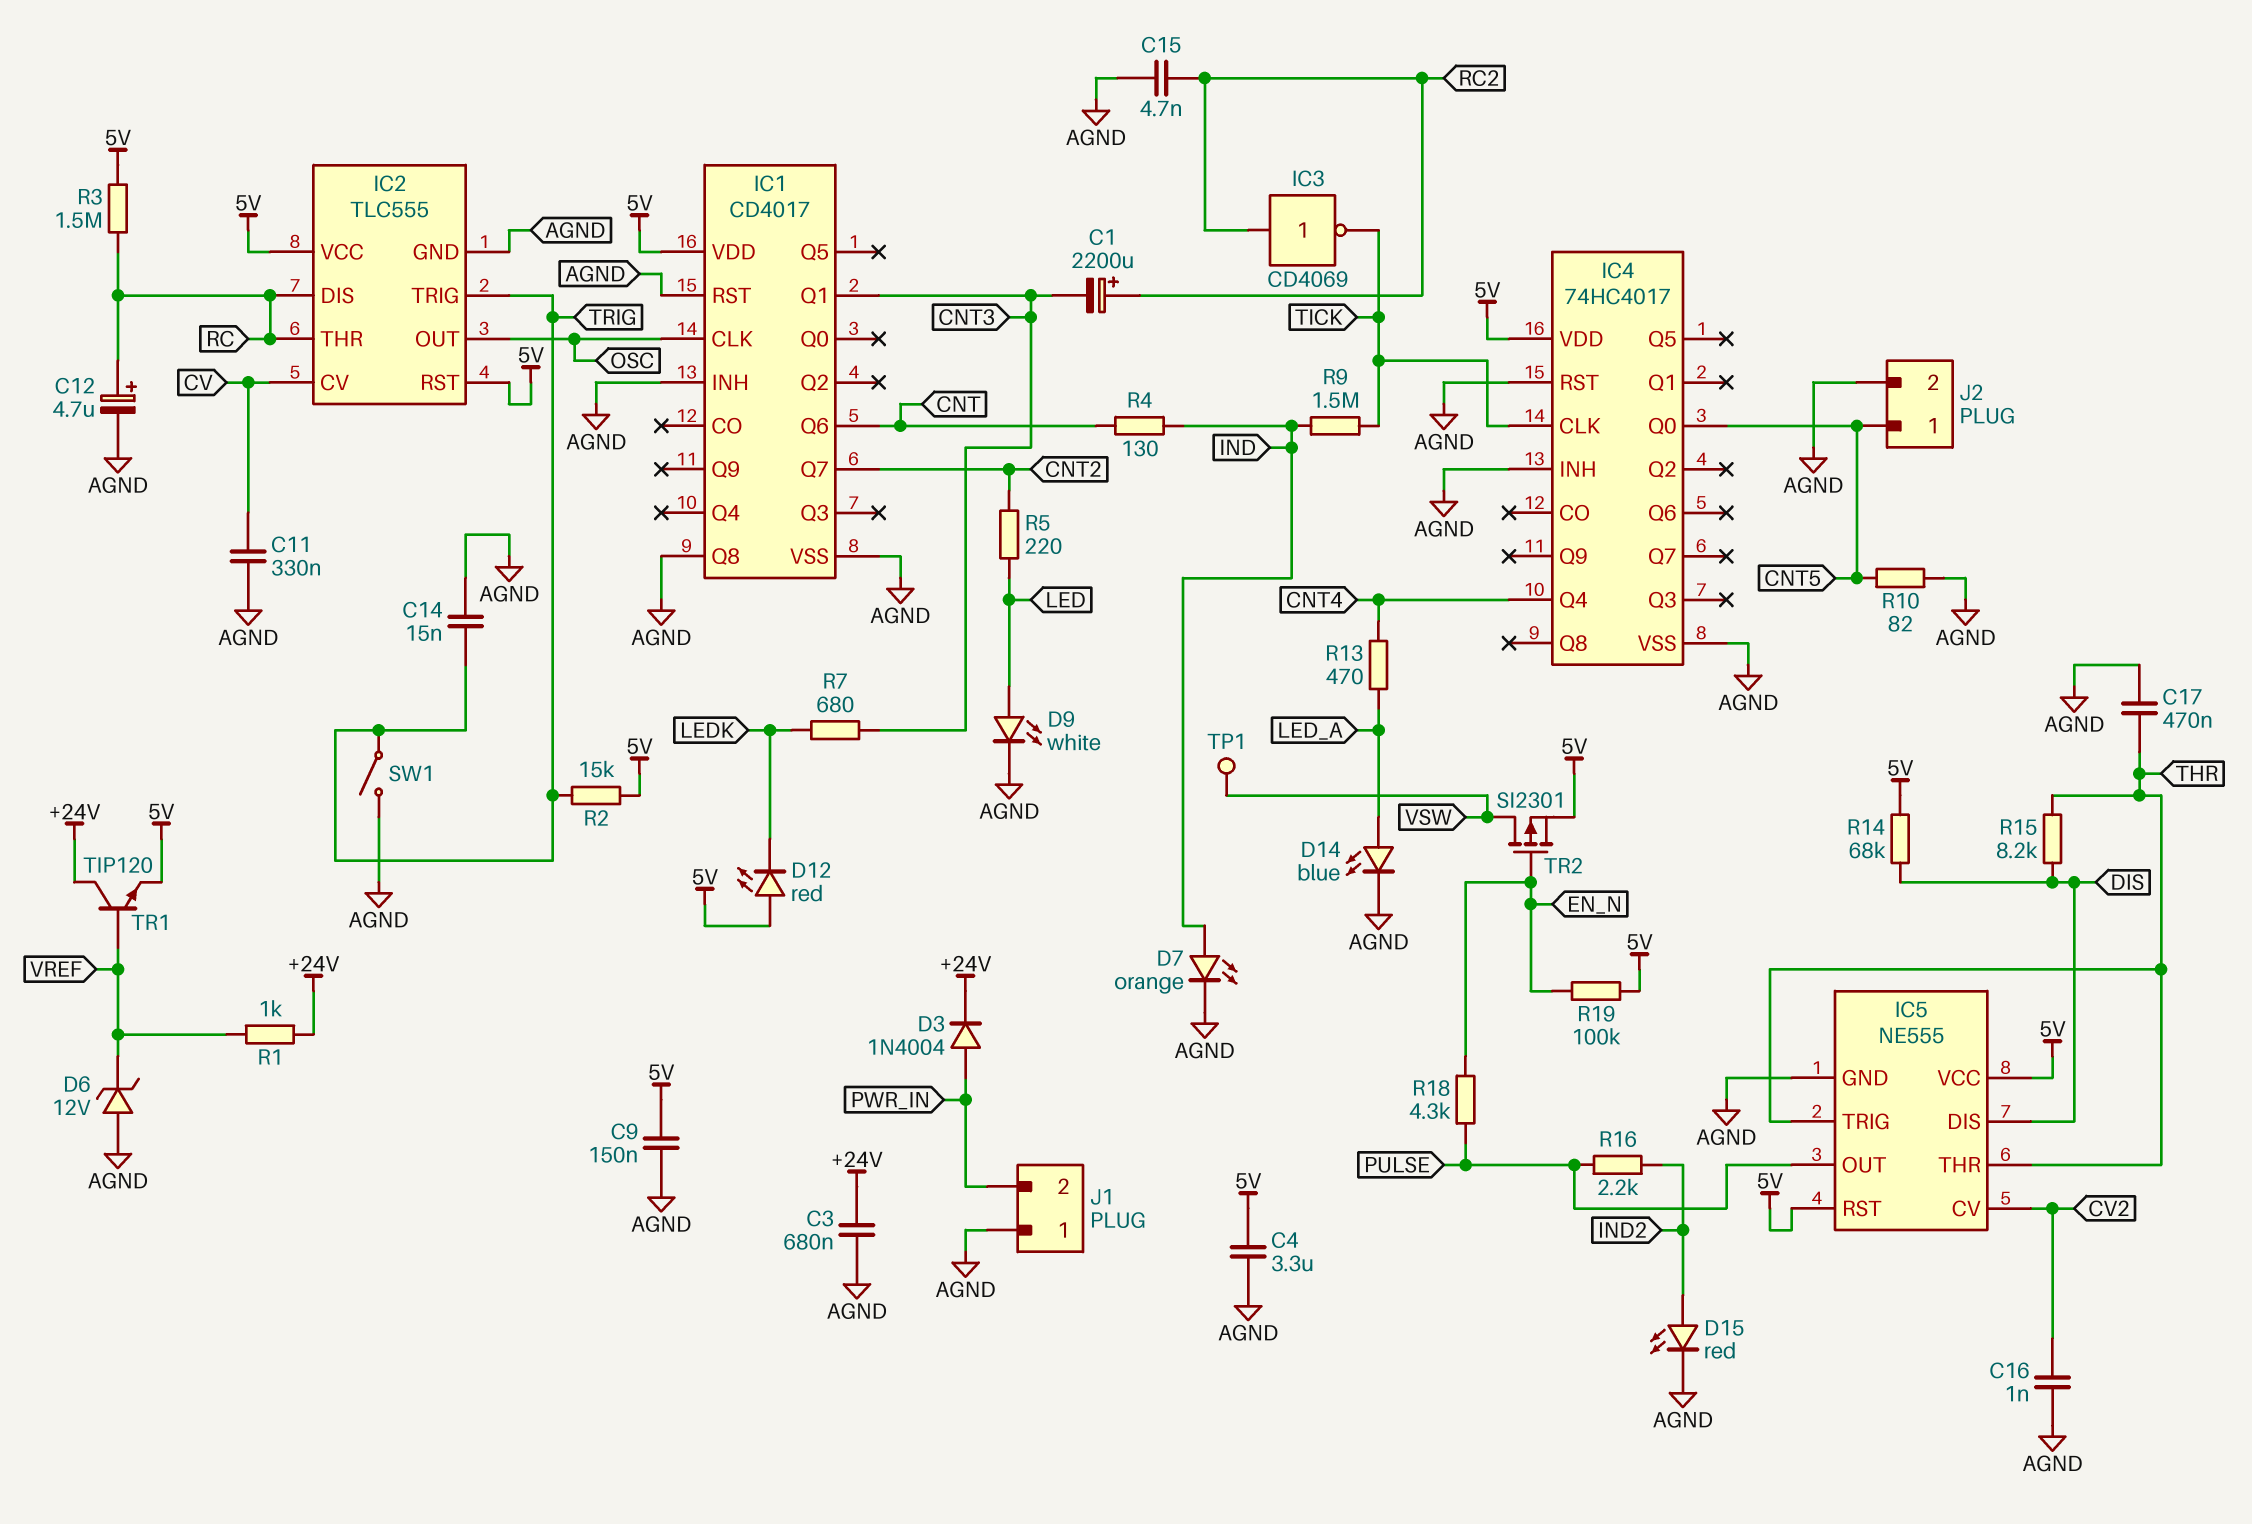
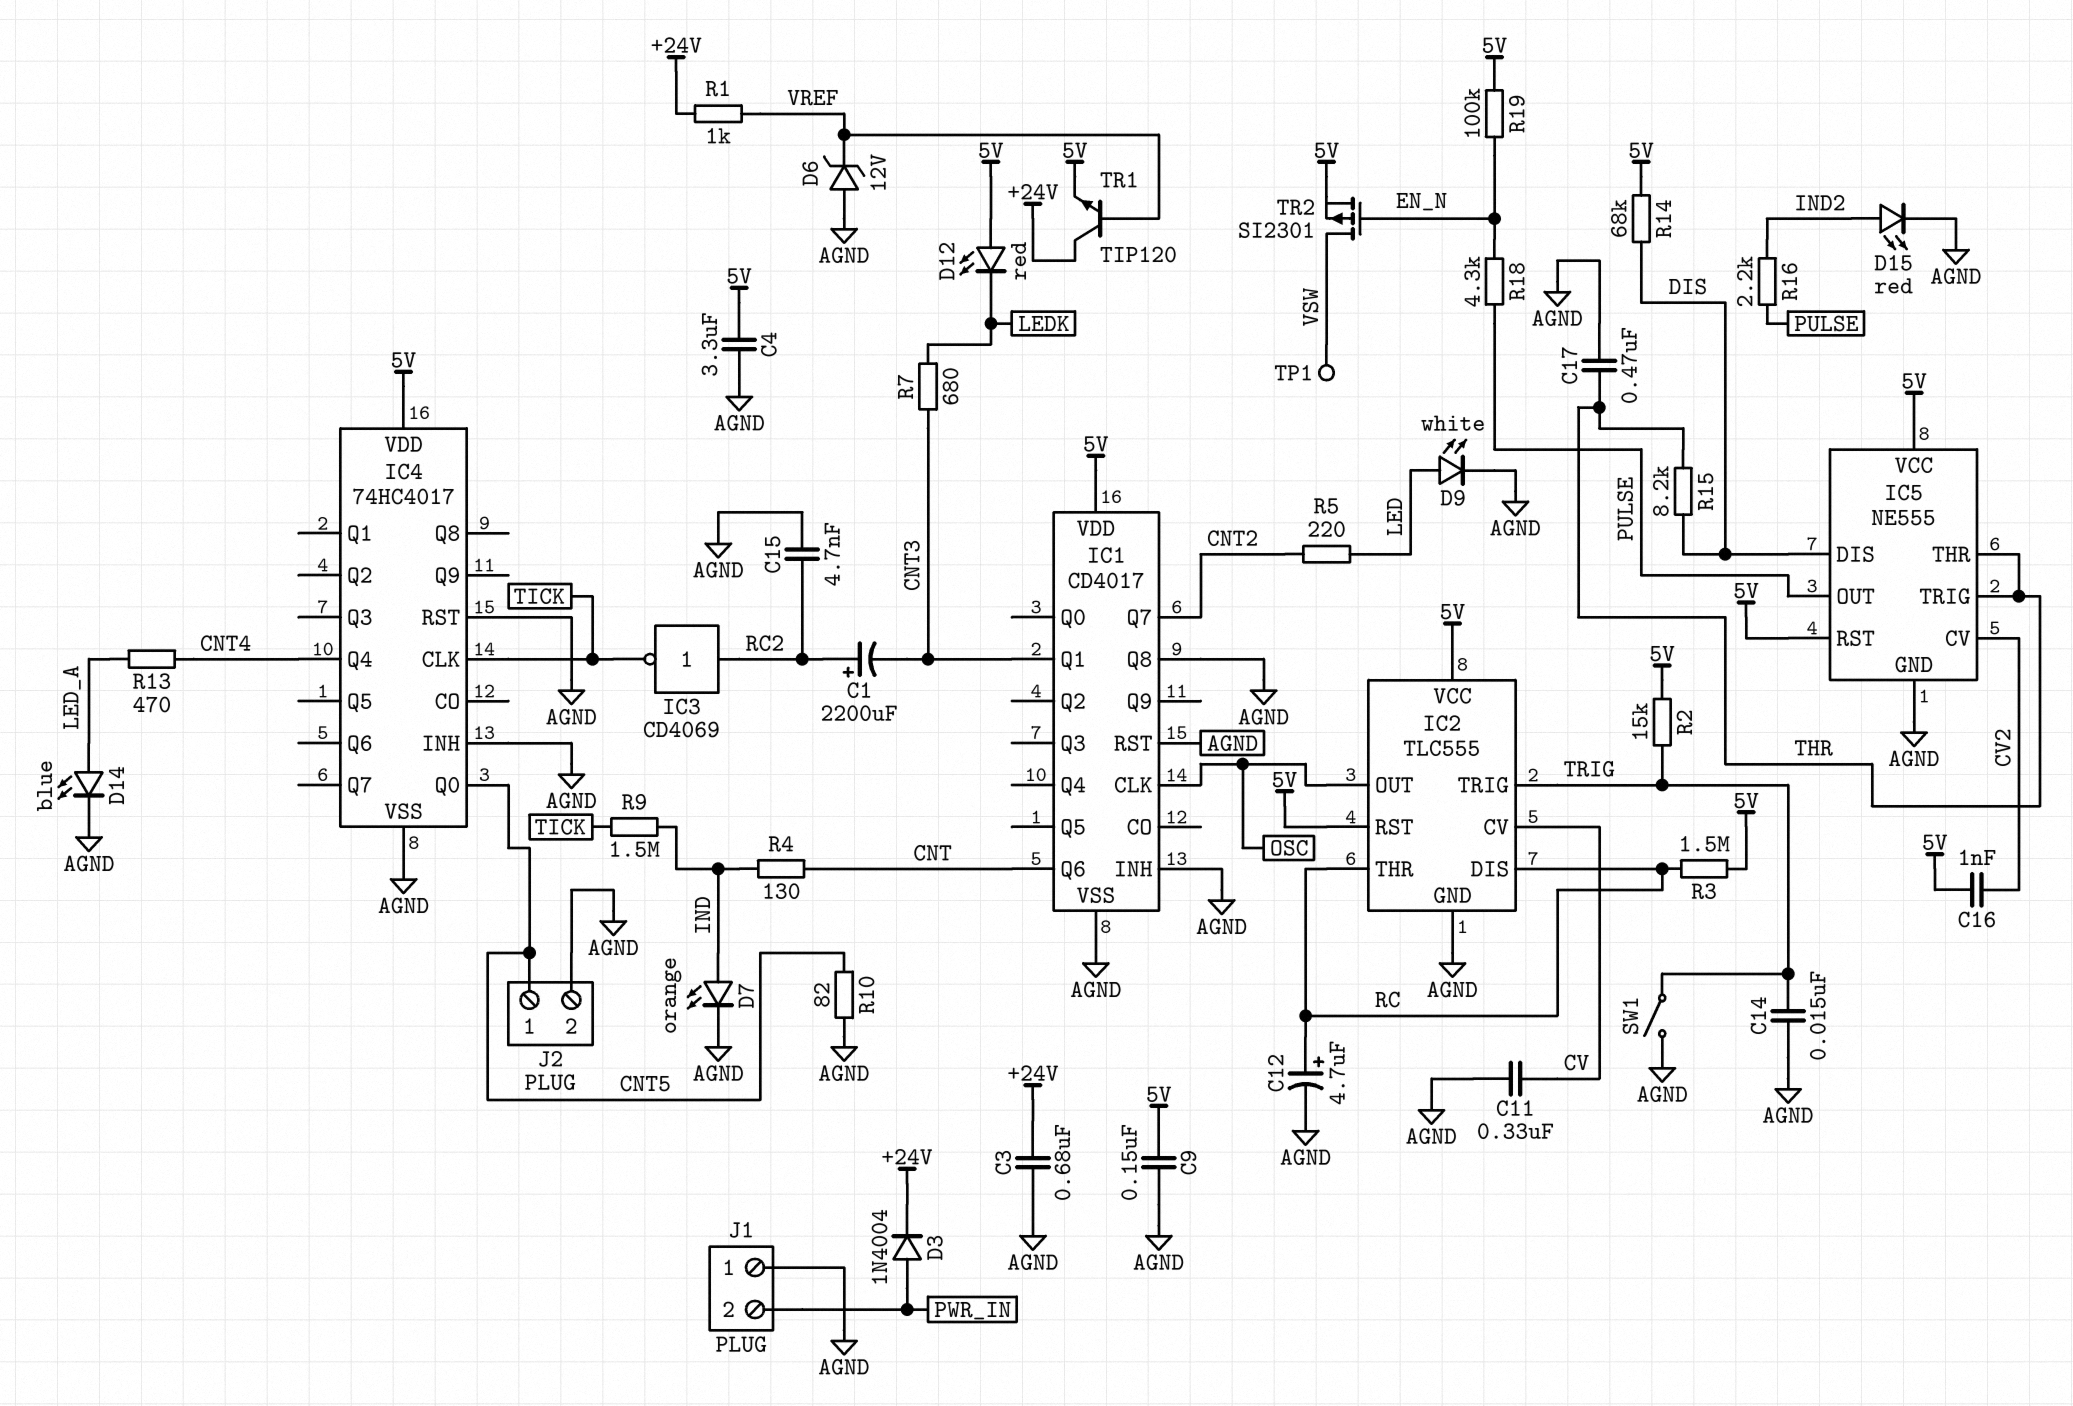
C16: 1nF (AGND, CV2) -> 1nF (5V, CV2)

